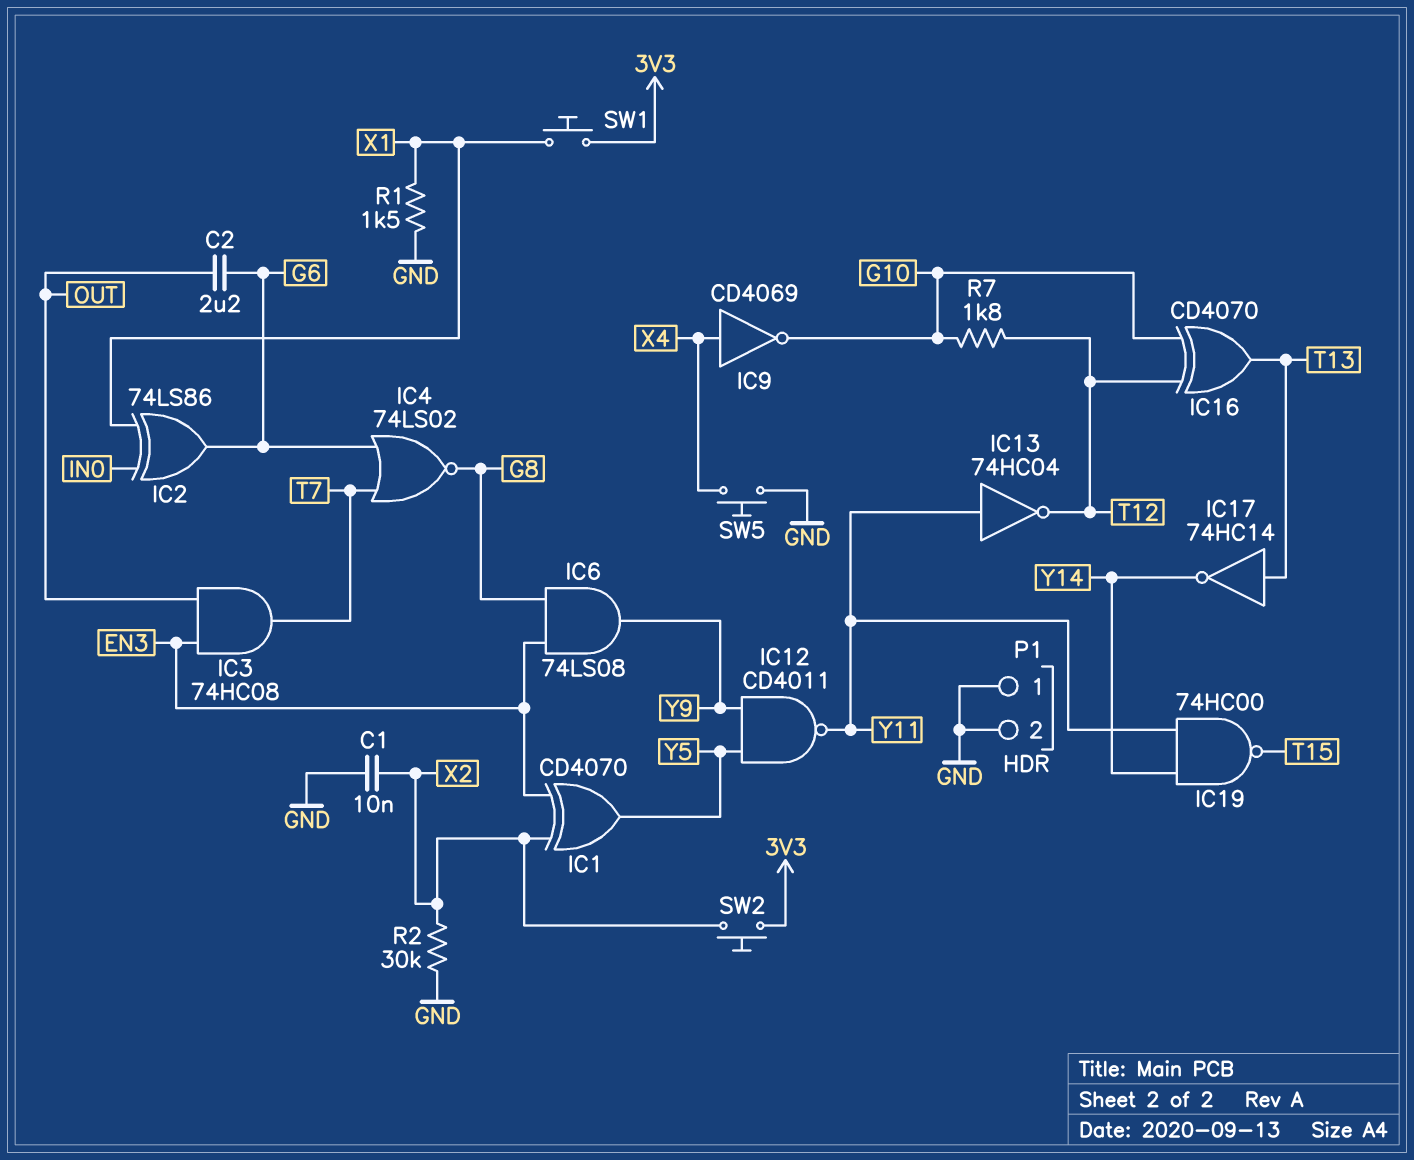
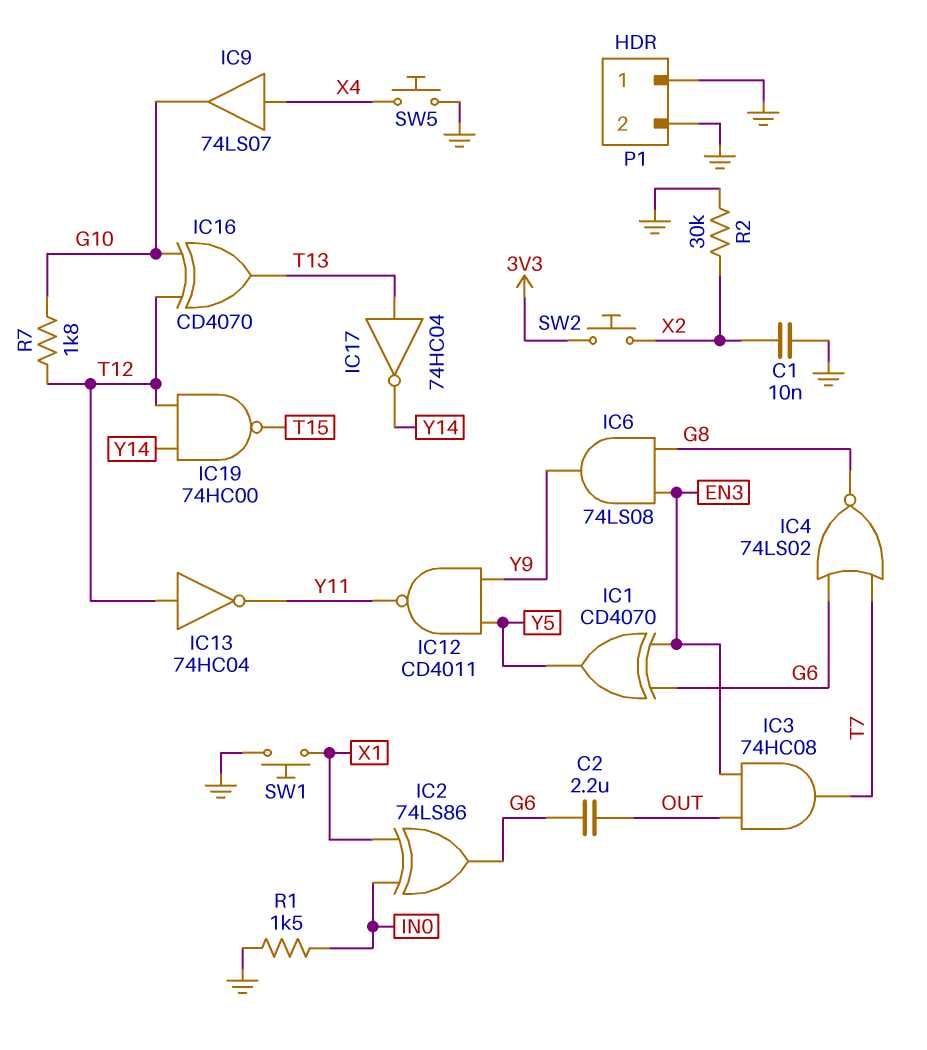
IC1: XOR CD4070 (in EN3, in X2, out Y5) -> XOR CD4070 (in EN3, in G6, out Y5)
IC9: NOT CD4069 (in X4, out G10) -> buffer 74LS07 (in X4, out G10)
IC13: NOT 74HC04 (in Y11, out T12) -> NOT 74HC04 (in T12, out Y11)
IC17: NOT 74HC14 (in T13, out Y14) -> NOT 74HC04 (in T13, out Y14)
IC19: NAND 74HC00 (in Y11, in Y14, out T15) -> NAND 74HC00 (in T12, in Y14, out T15)
R1: 1.5k (GND, X1) -> 1.5k (GND, IN0)
SW1: button (3V3, X1) -> button (GND, X1)

